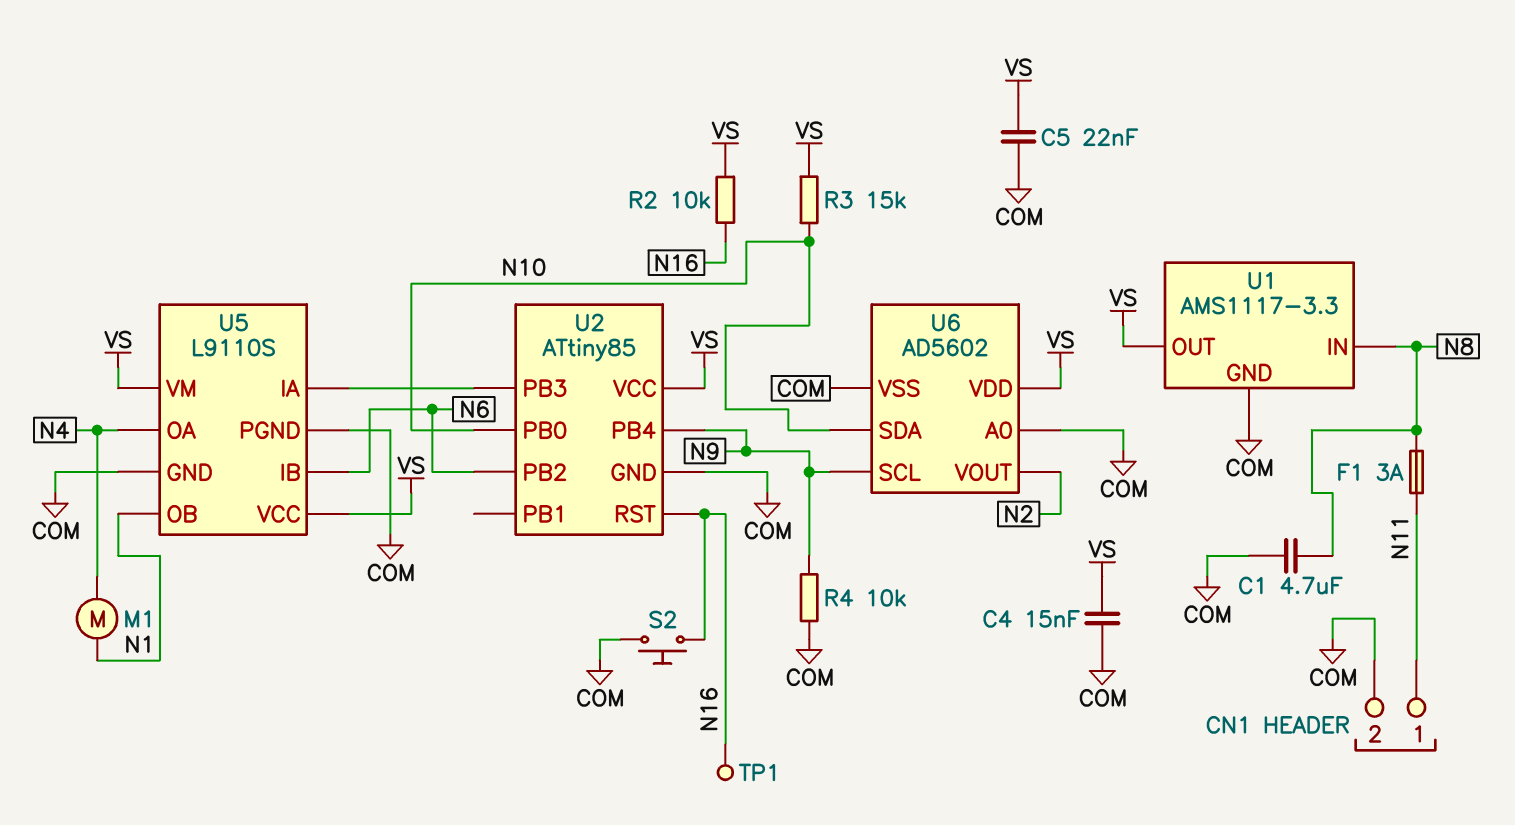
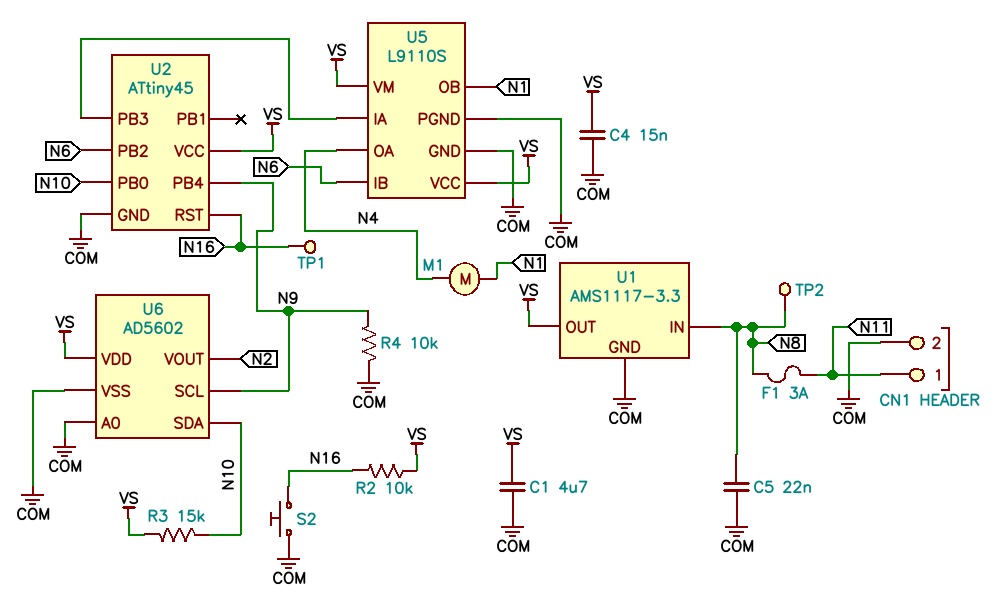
C1: 4.7uF (COM, N8) -> 4.7uF (COM, VS)
C5: 22nF (COM, VS) -> 22nF (COM, N8)
TP2: none -> test point (N8)
U2: ATtiny85 -> ATtiny45

